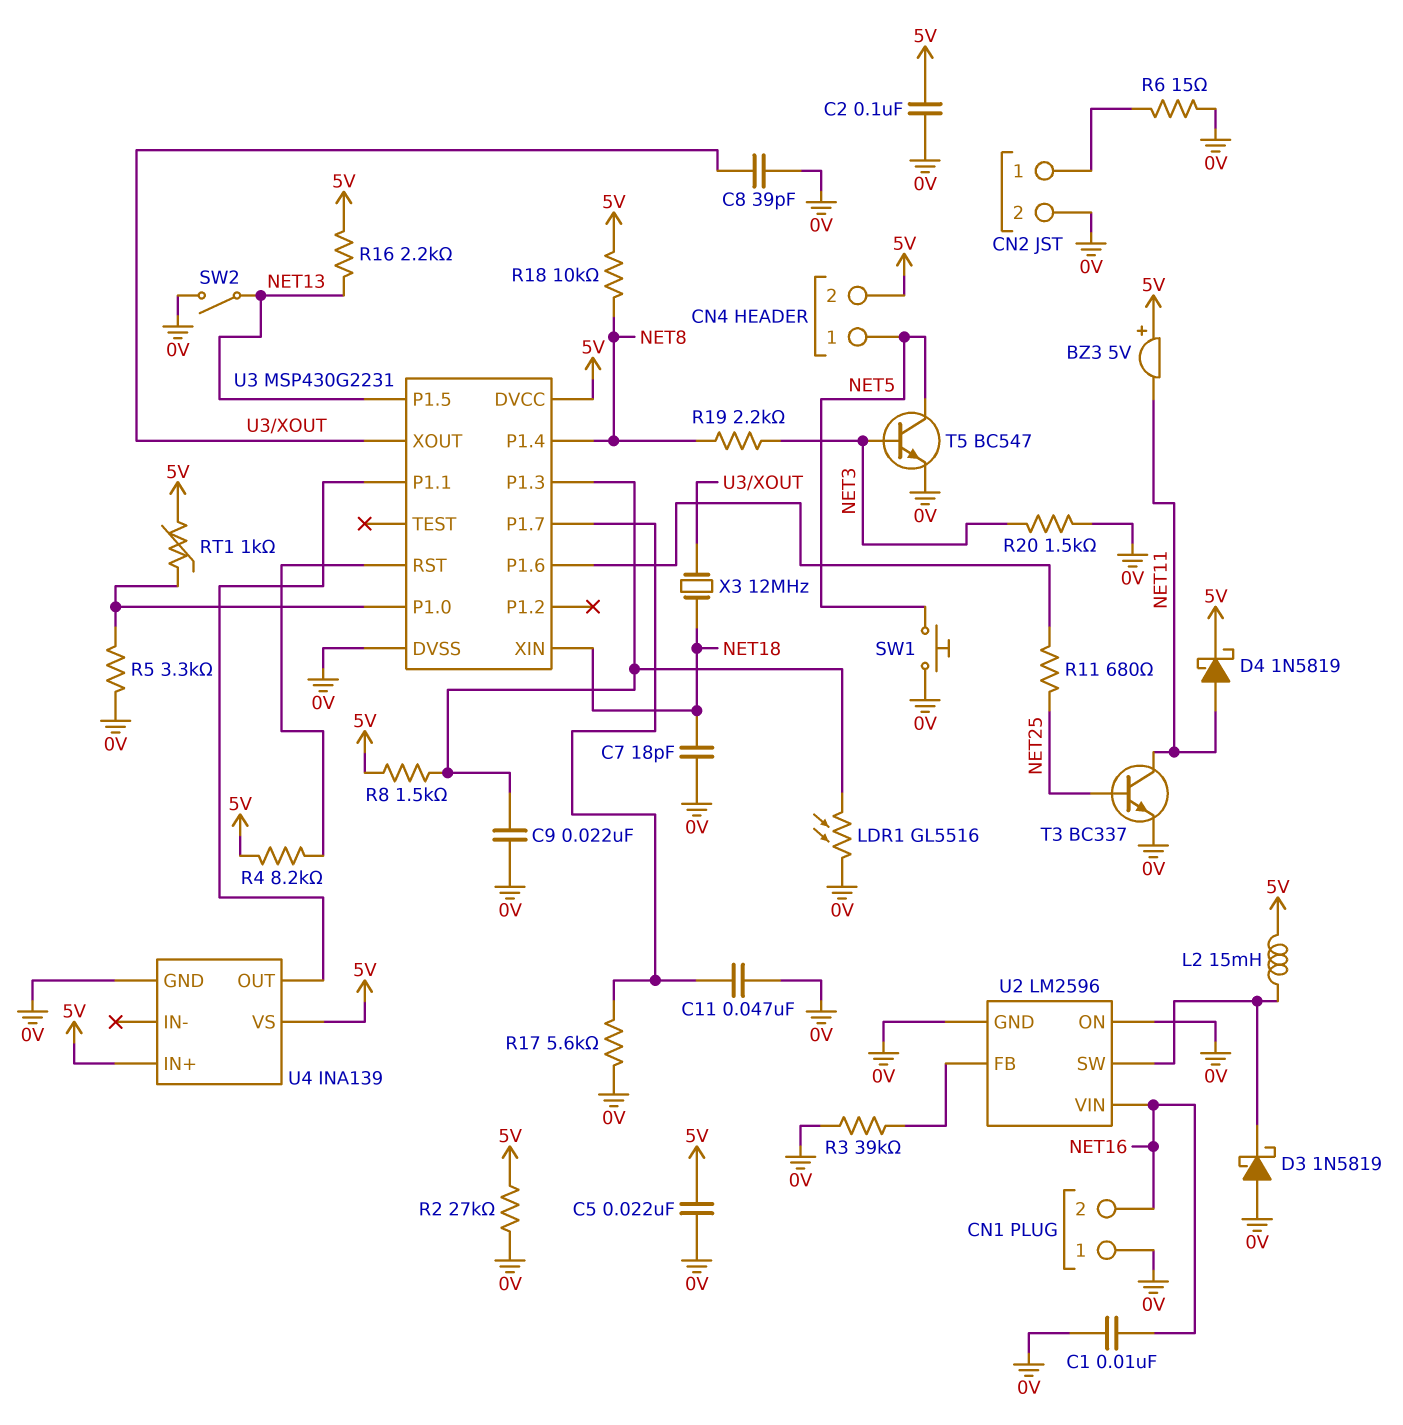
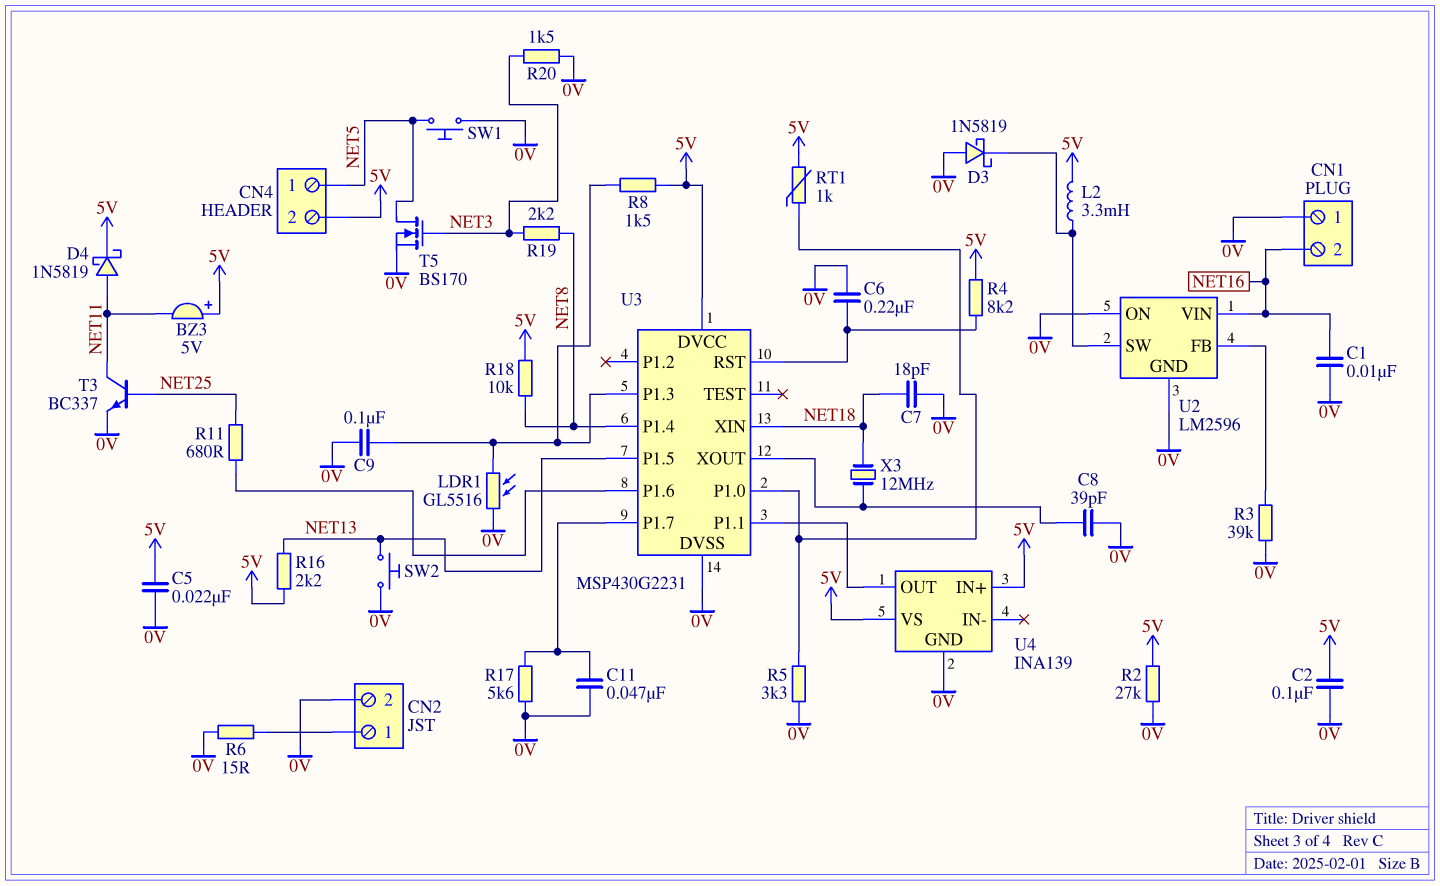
C6: none -> 220nF (0V, U3/RST)
C9: 22nF (0V, U3/P1.3) -> 100nF (0V, U3/P1.3)
L2: 15mH (5V, U2/SW) -> 3.3mH (5V, U2/SW)
SW2: switch (0V, NET13) -> button (0V, NET13)
T5: NPN BC547 (B NET3, C NET5, E 0V) -> NMOS BS170 (G NET3, D NET5, S 0V)

